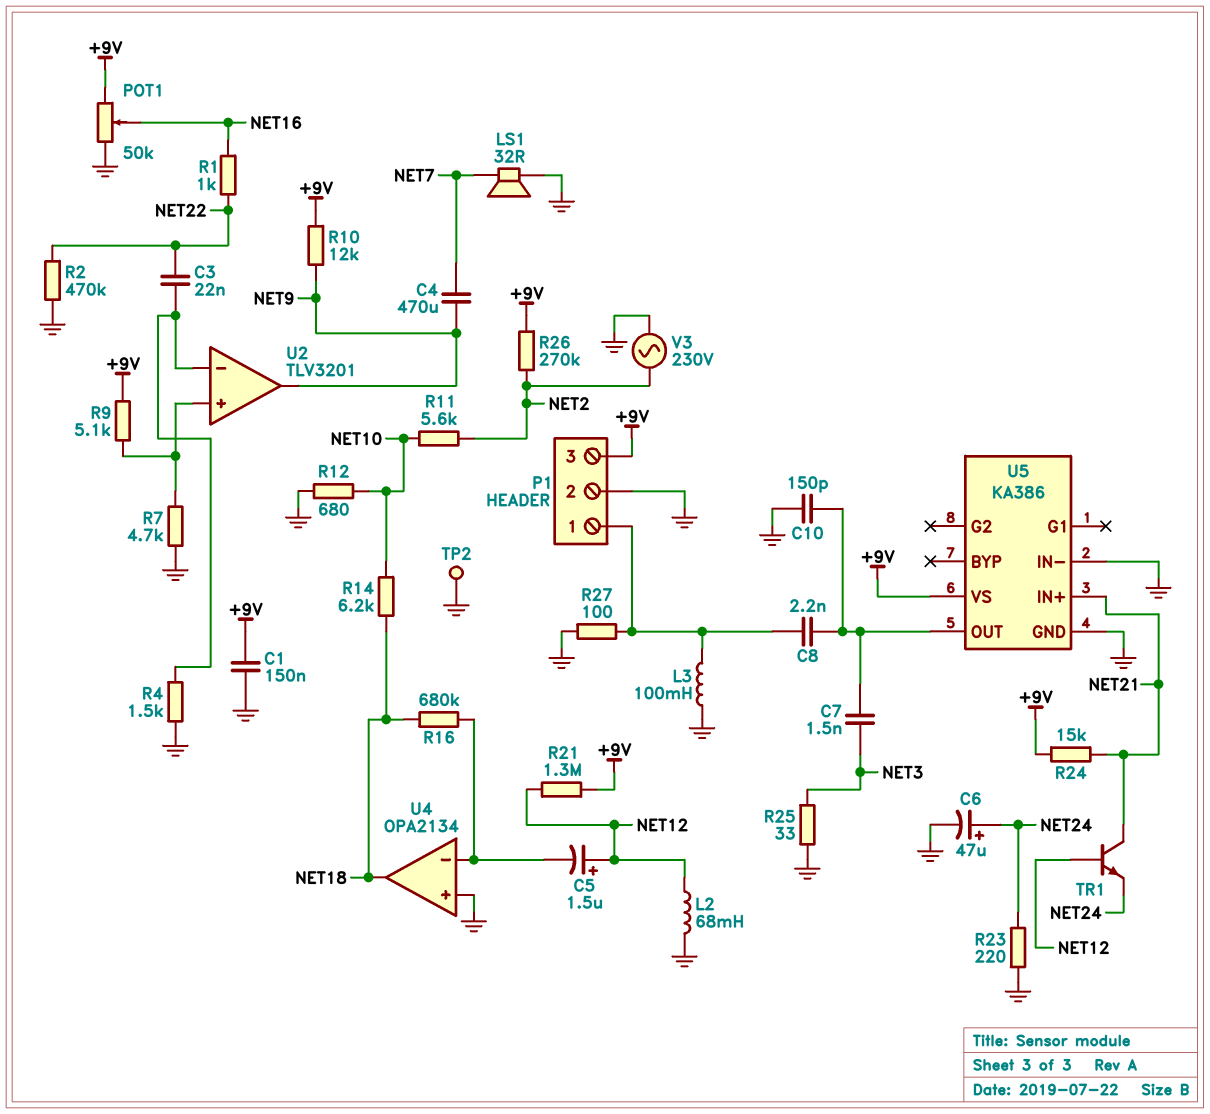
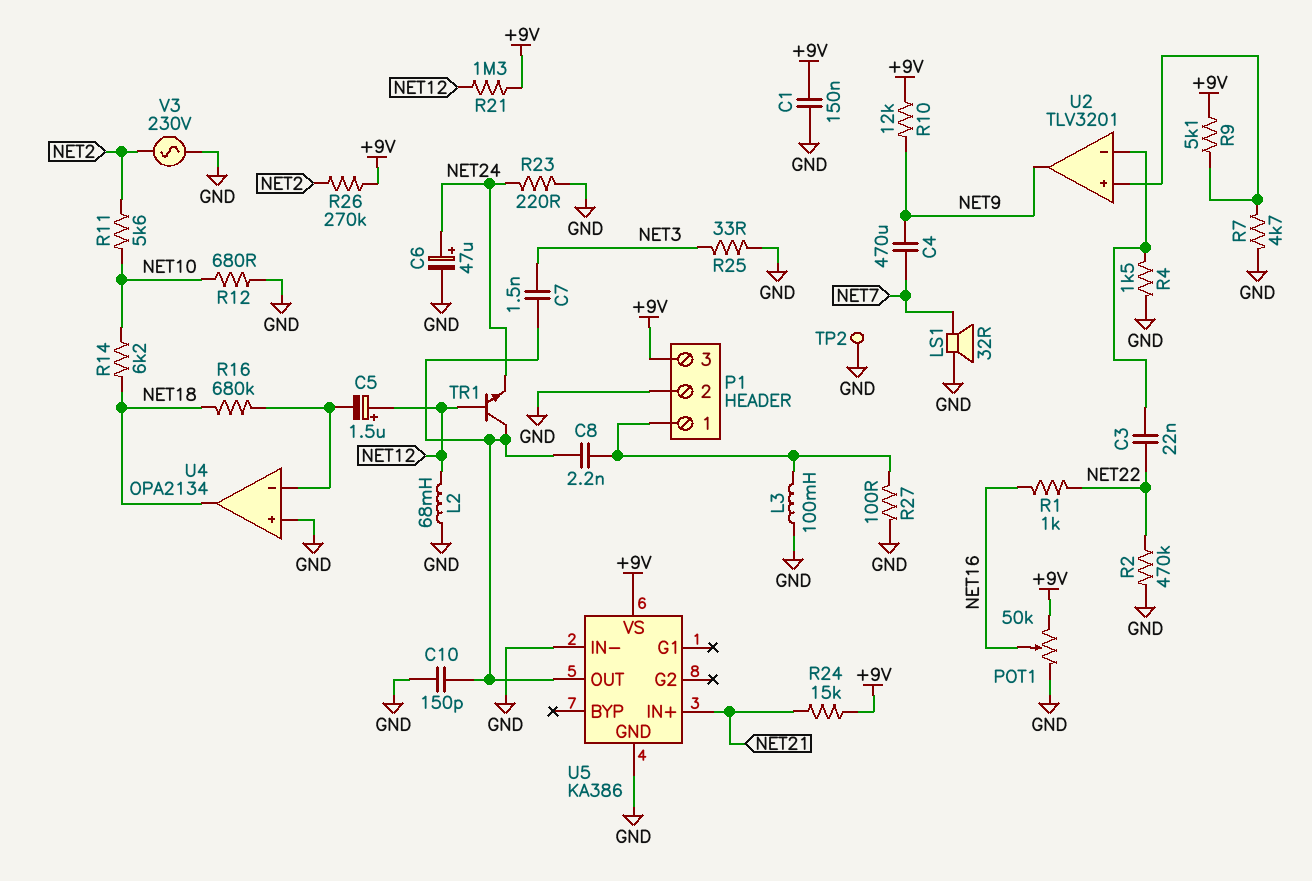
TR1: NPN (B NET12, C NET21, E NET24) -> NPN (B NET12, C U5/OUT, E NET24)

